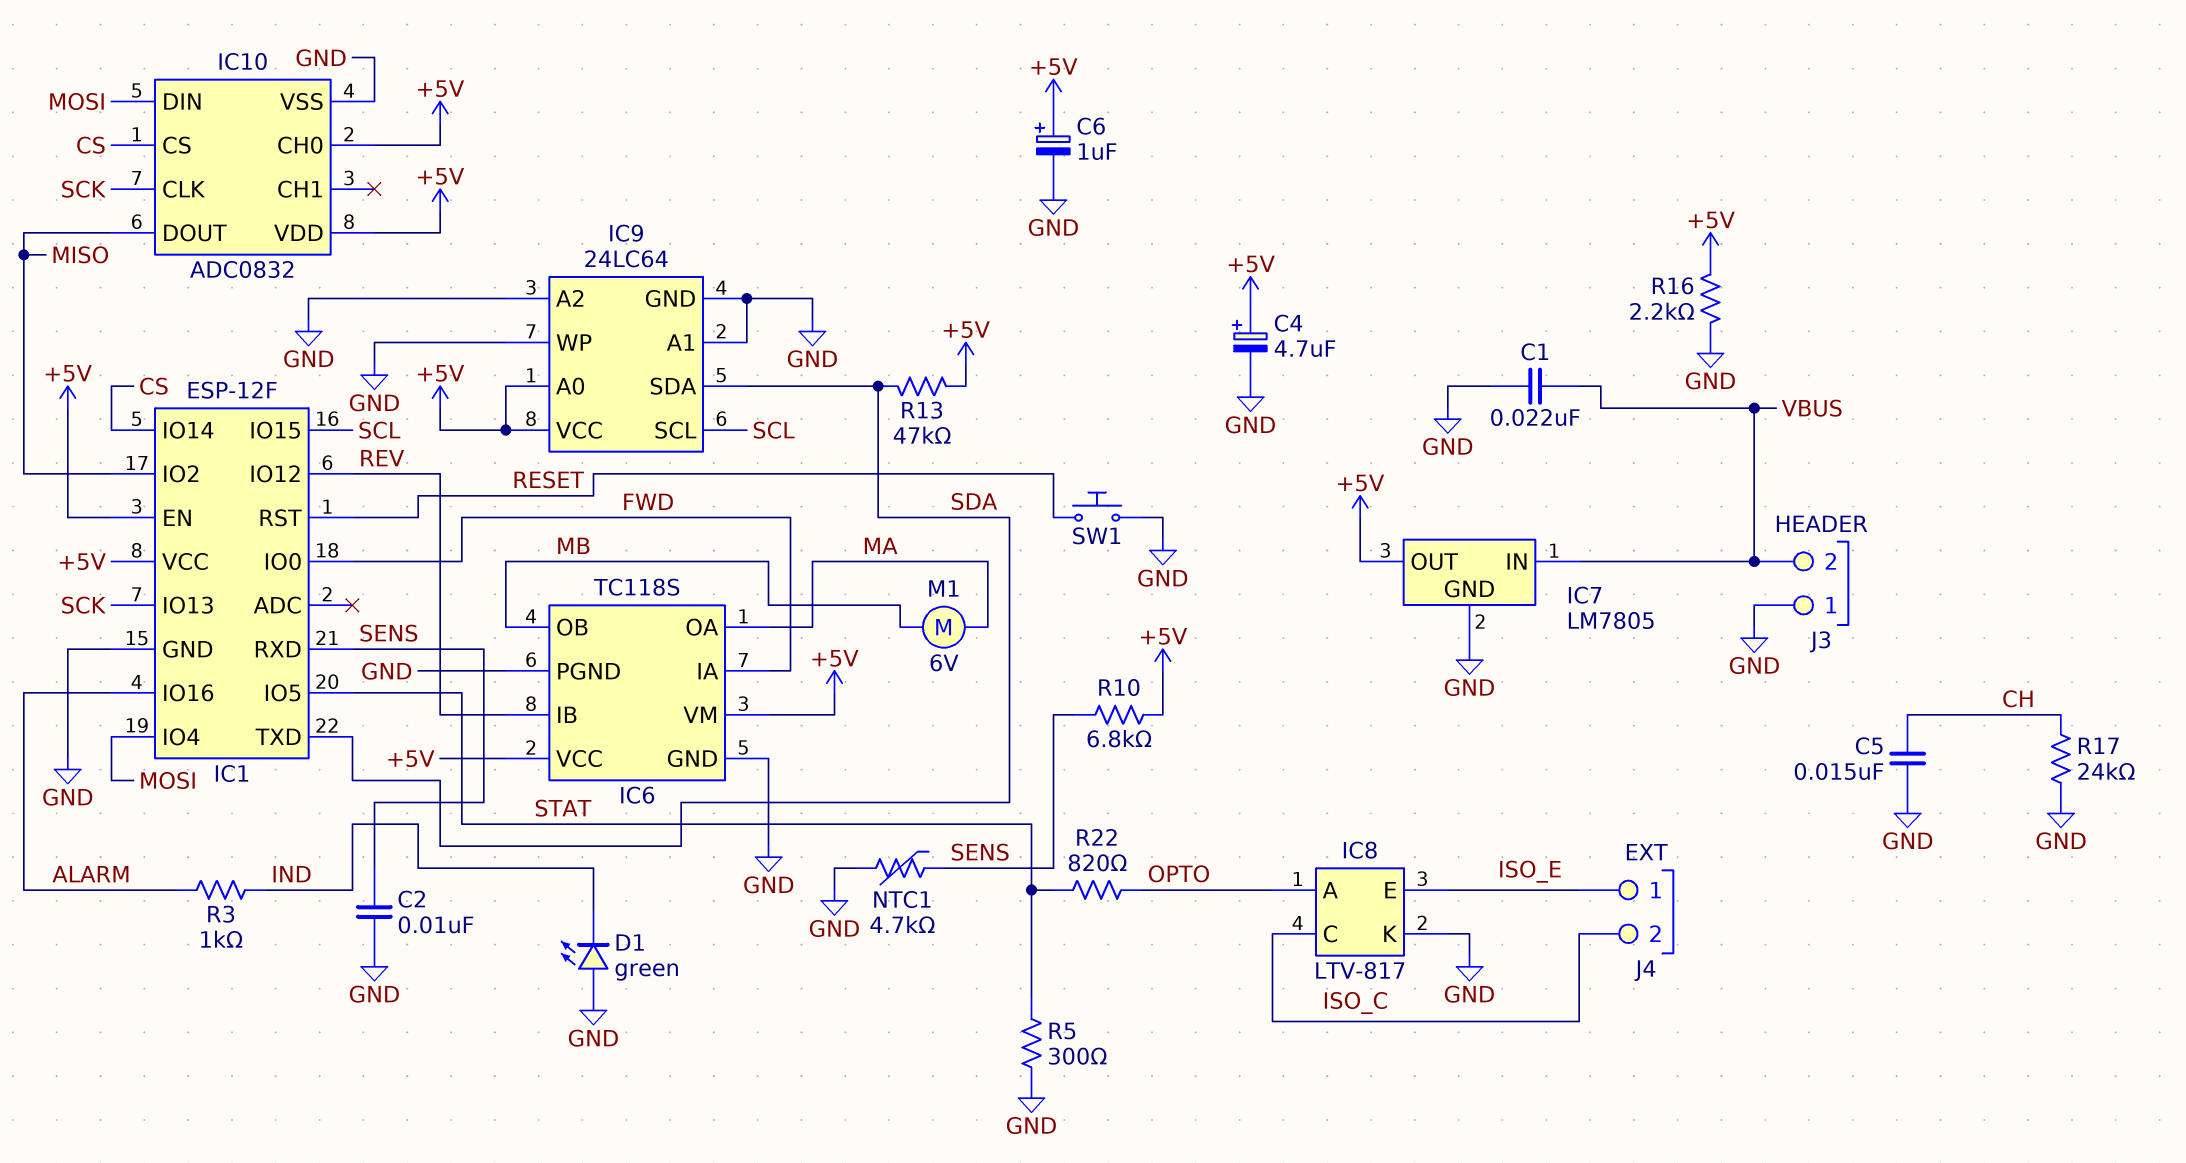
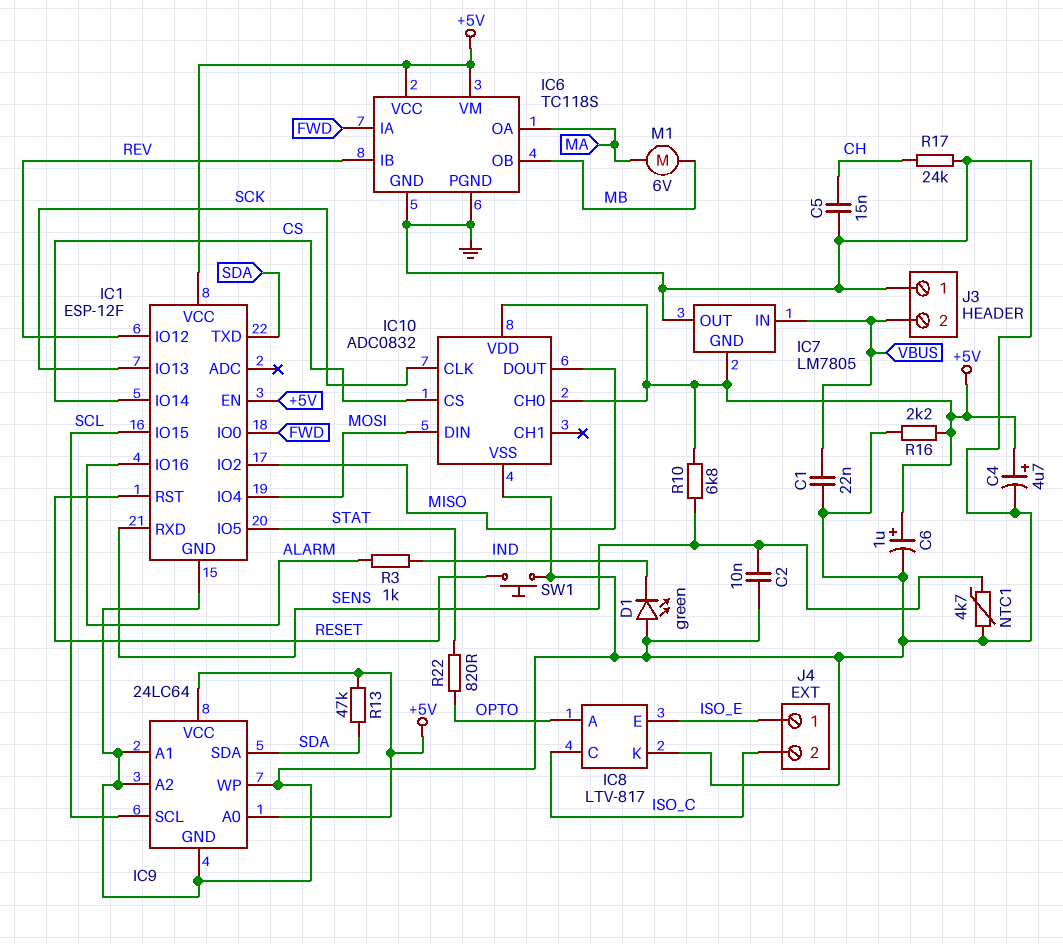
IC7 pin GND: GND -> +5V
IC7 pin OUT: +5V -> GND
R5: 300 (GND, STAT) -> none

